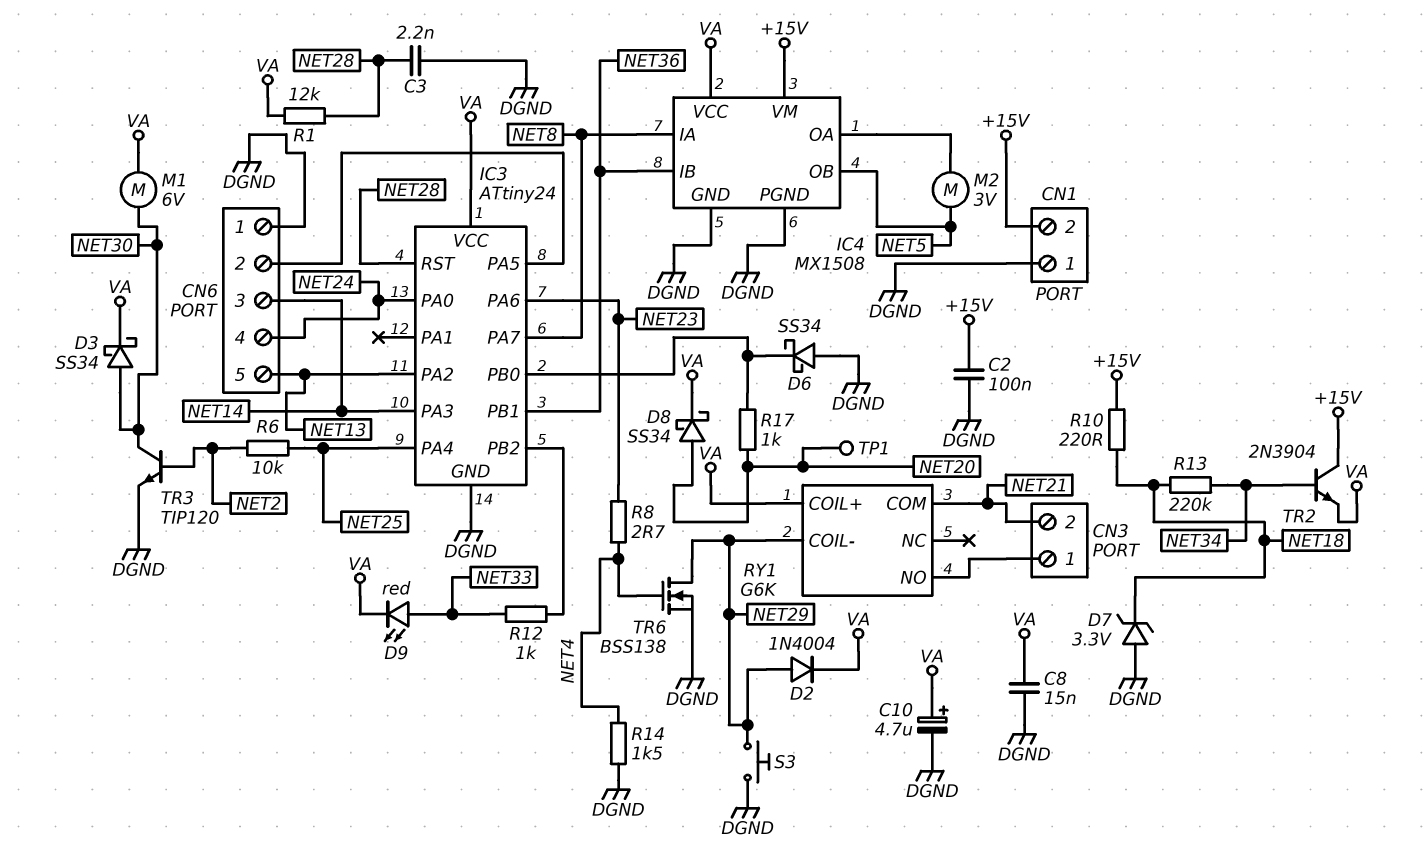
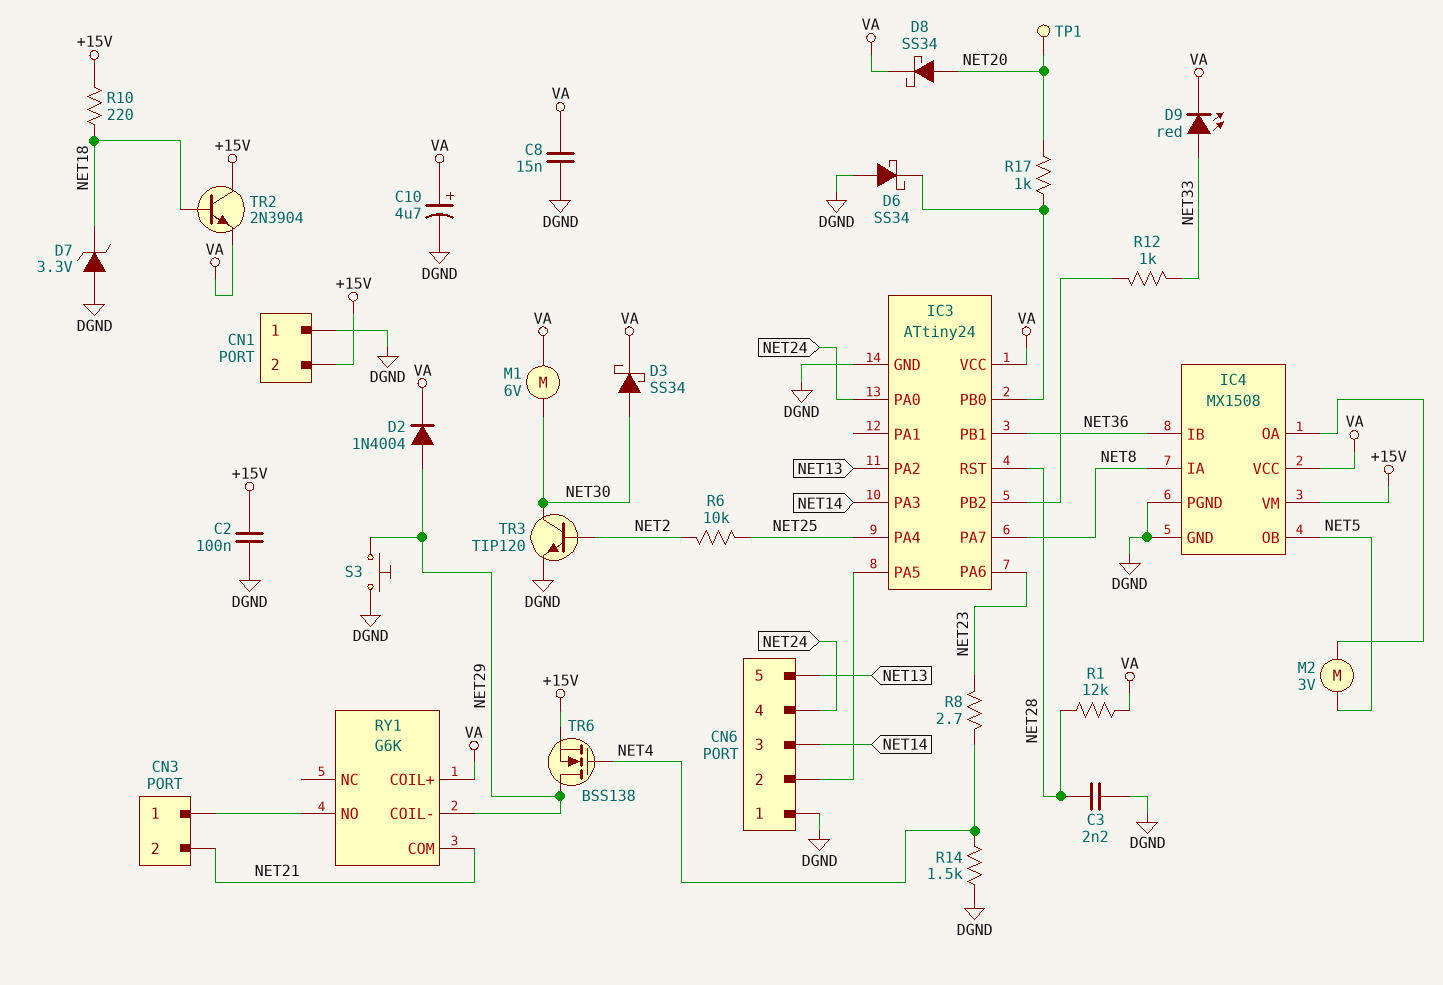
R13: 220k (NET18, NET34) -> none
TR2: NPN 2N3904 (B NET34, C +15V, E VA) -> NPN 2N3904 (B NET18, C +15V, E VA)
TR6: NMOS BSS138 (G NET4, D NET29, S DGND) -> NMOS BSS138 (G NET4, D NET29, S +15V)

